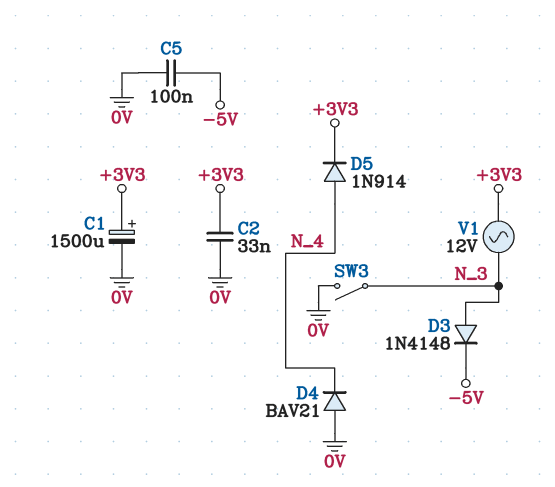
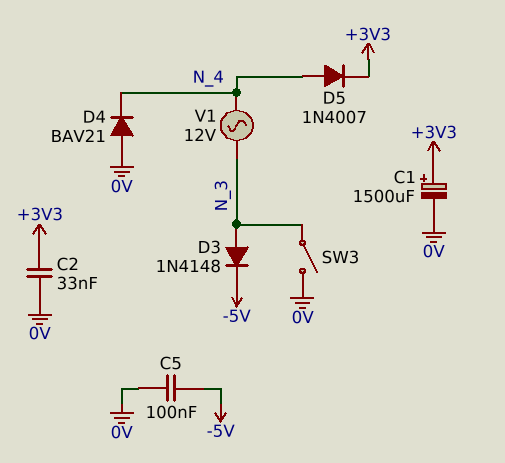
D5: diode 1N914 (A N_4, K +3V3) -> diode 1N4007 (A N_4, K +3V3)
V1: AC 12V (+3V3, N_3) -> AC 12V (N_3, N_4)

